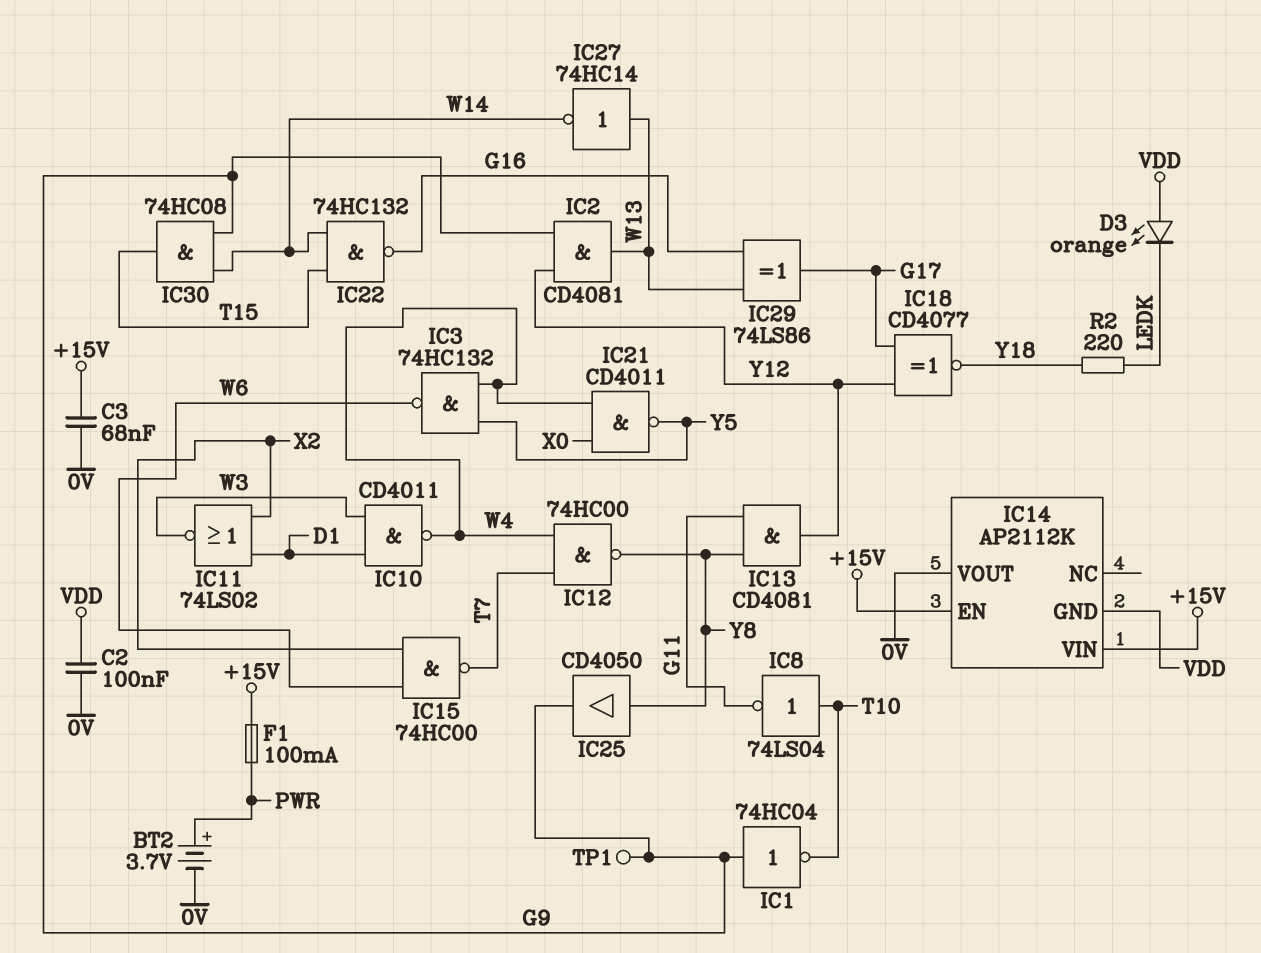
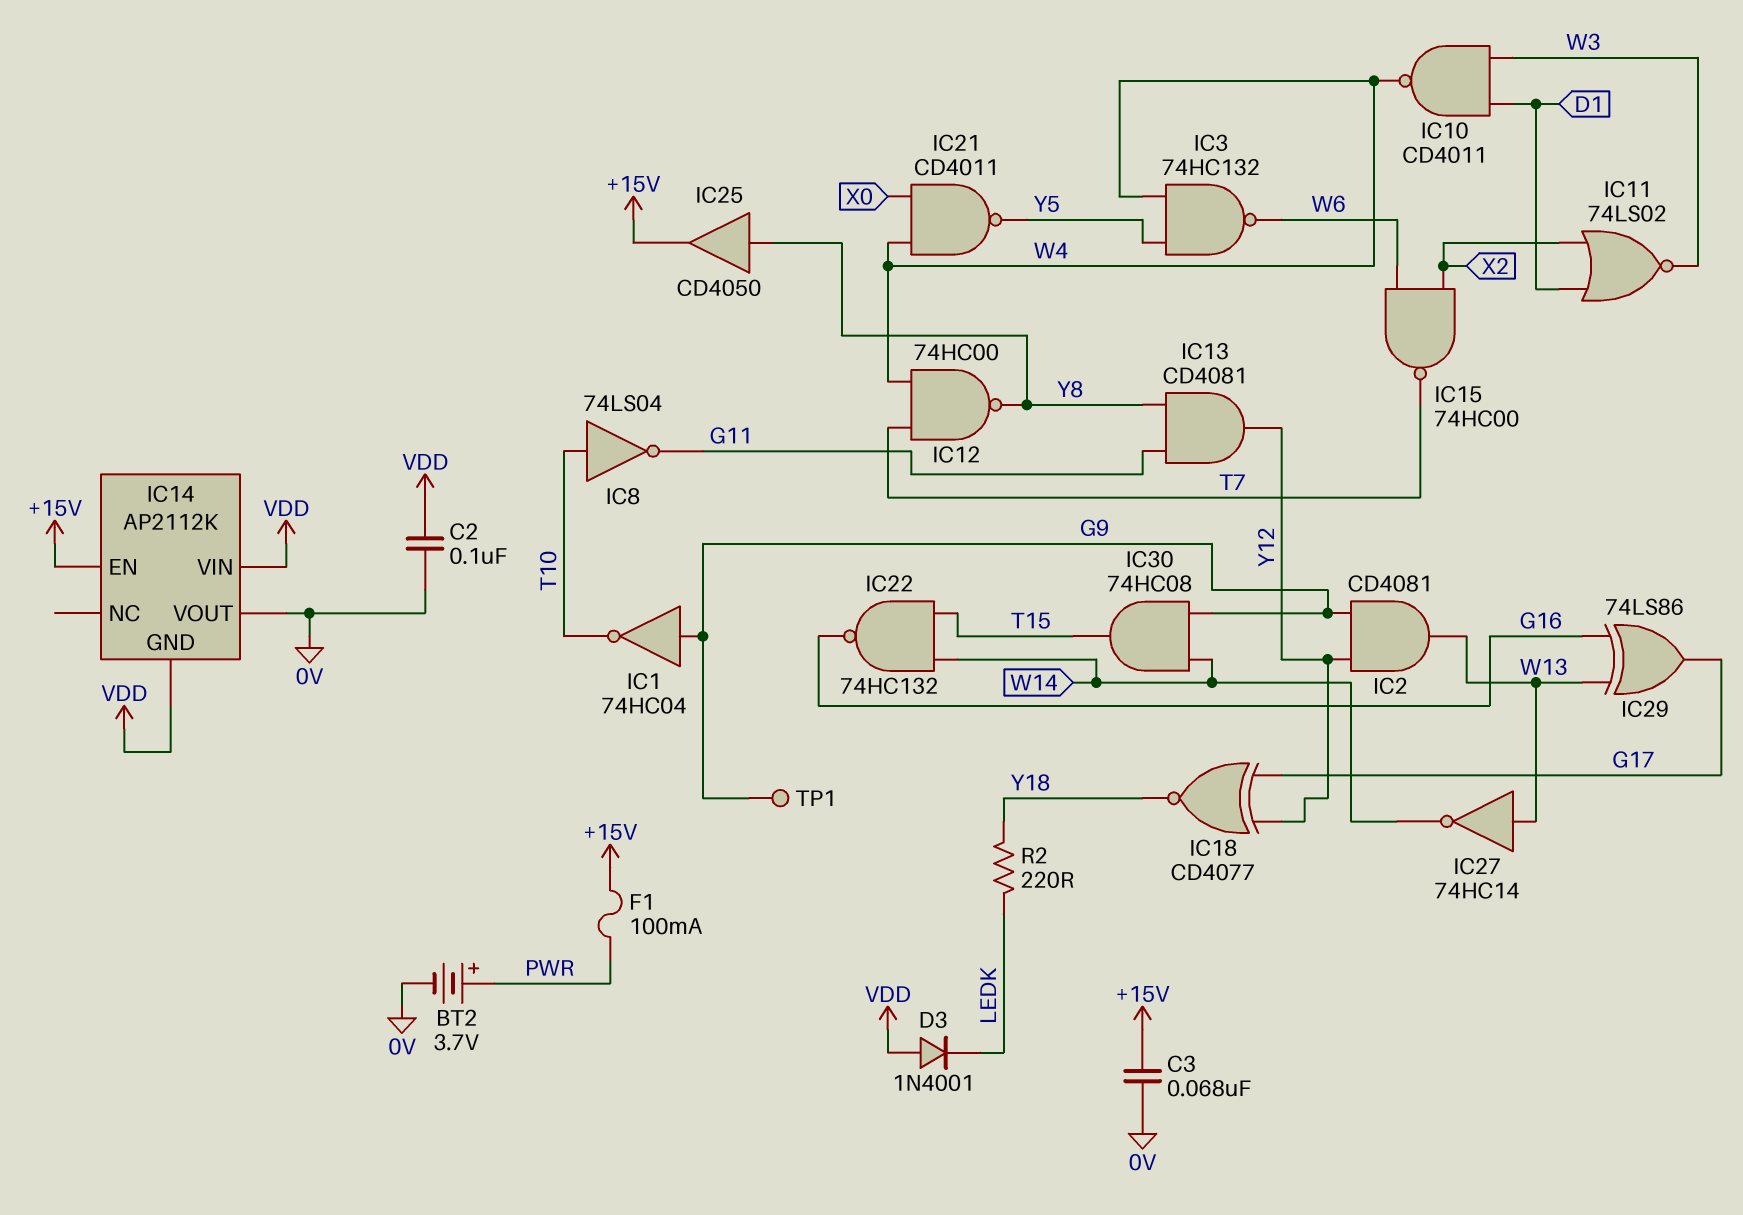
D3: LED orange (A VDD, K LEDK) -> diode 1N4001 (A VDD, K LEDK)
IC14 pin VIN: +15V -> VDD
IC25: buffer CD4050 (in Y8, out G9) -> buffer CD4050 (in Y8, out +15V)

